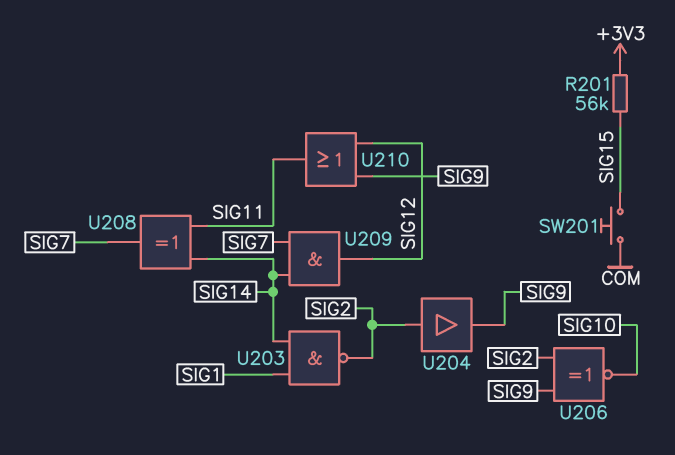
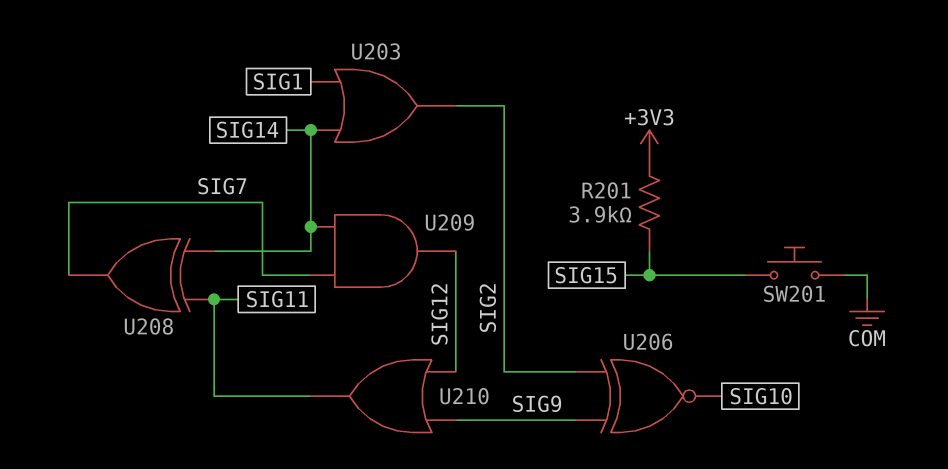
R201: 56k (+3V3, SIG15) -> 3.9k (+3V3, SIG15)
U203: NAND (in SIG1, in SIG14, out SIG2) -> OR (in SIG1, in SIG14, out SIG2)
U204: buffer (in SIG2, out SIG9) -> none

